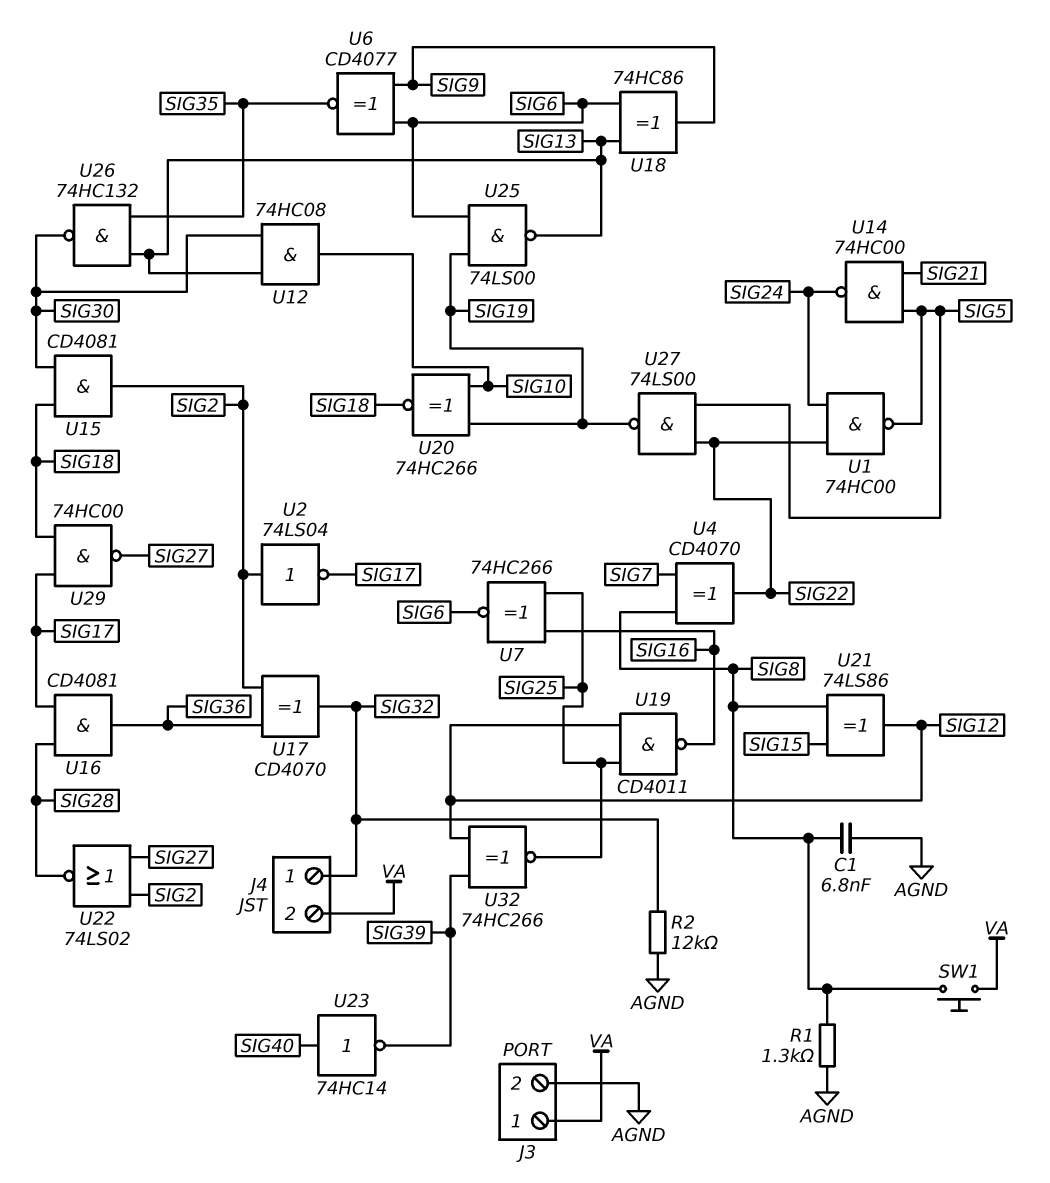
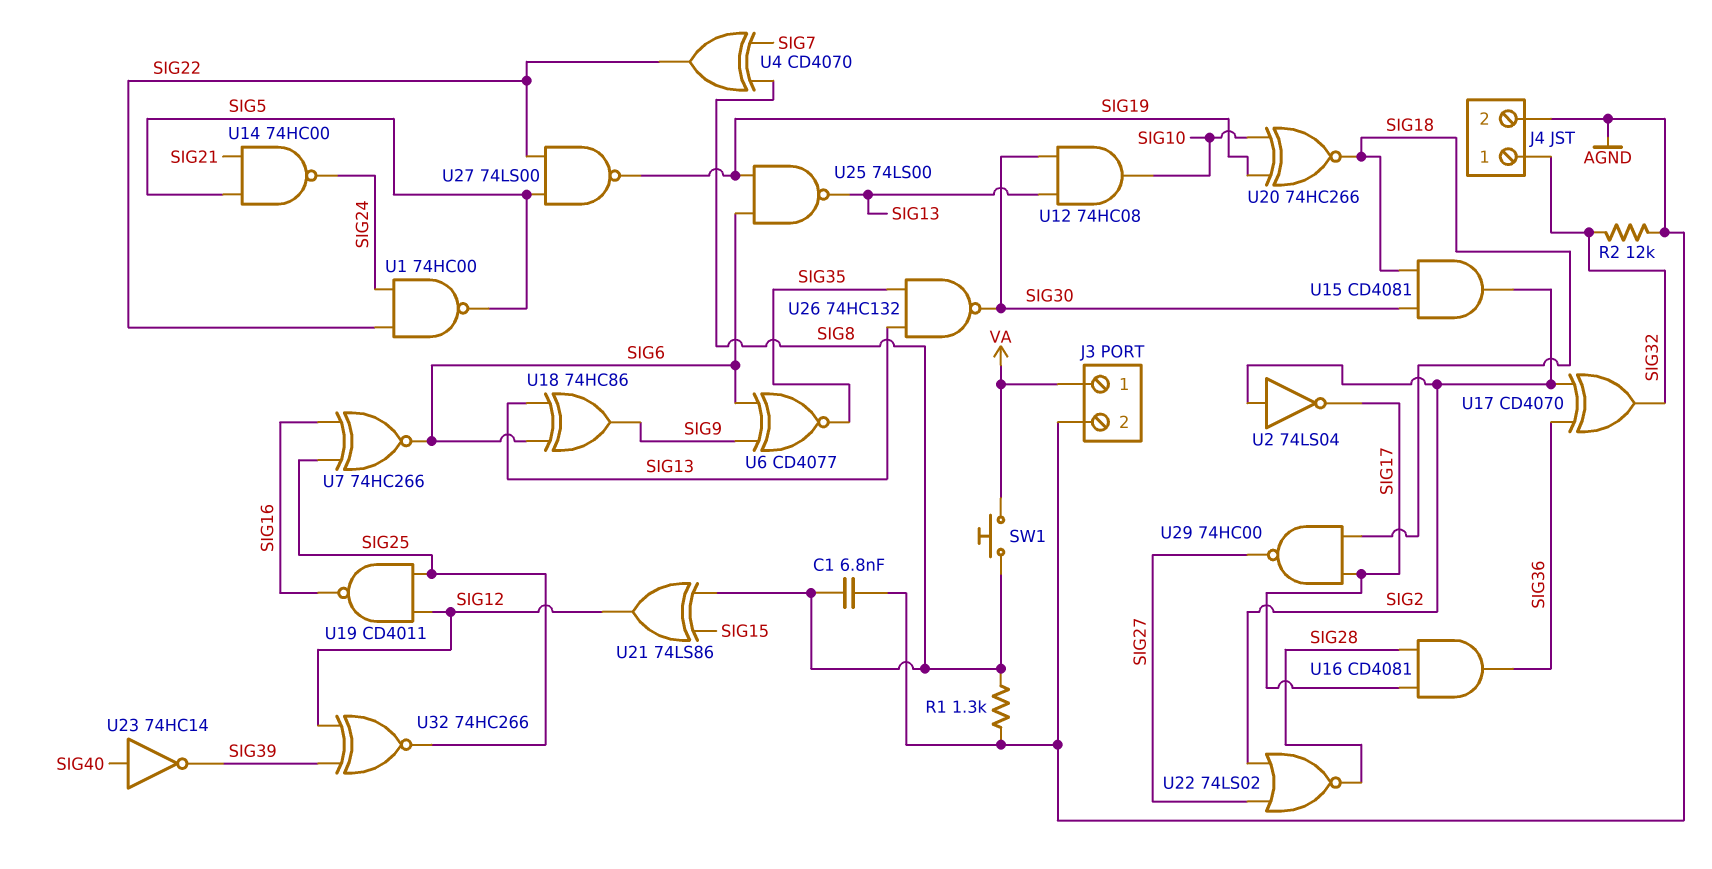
J4 pin 2: VA -> AGND

